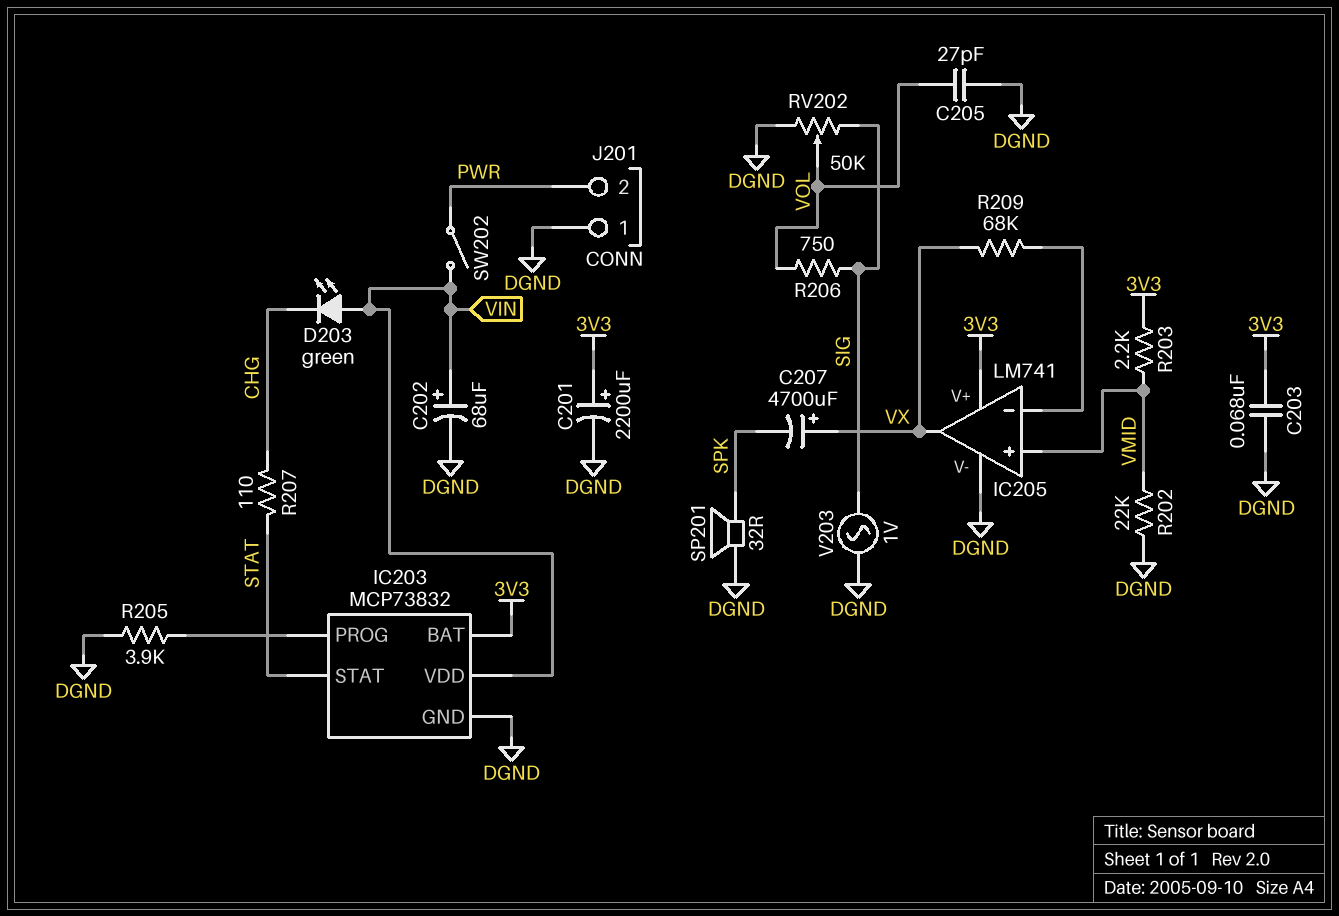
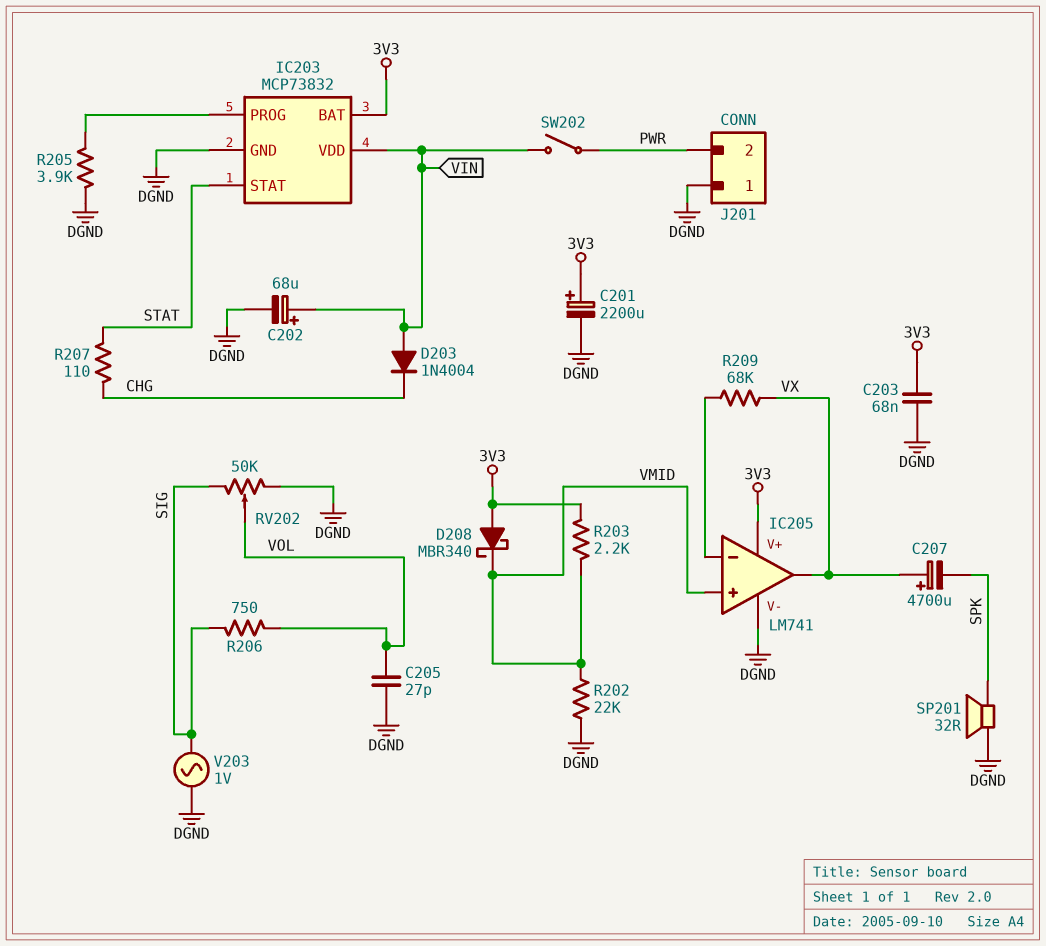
D203: LED green (A VIN, K CHG) -> diode 1N4004 (A VIN, K CHG)
D208: none -> schottky MBR340 (A 3V3, K VMID)

